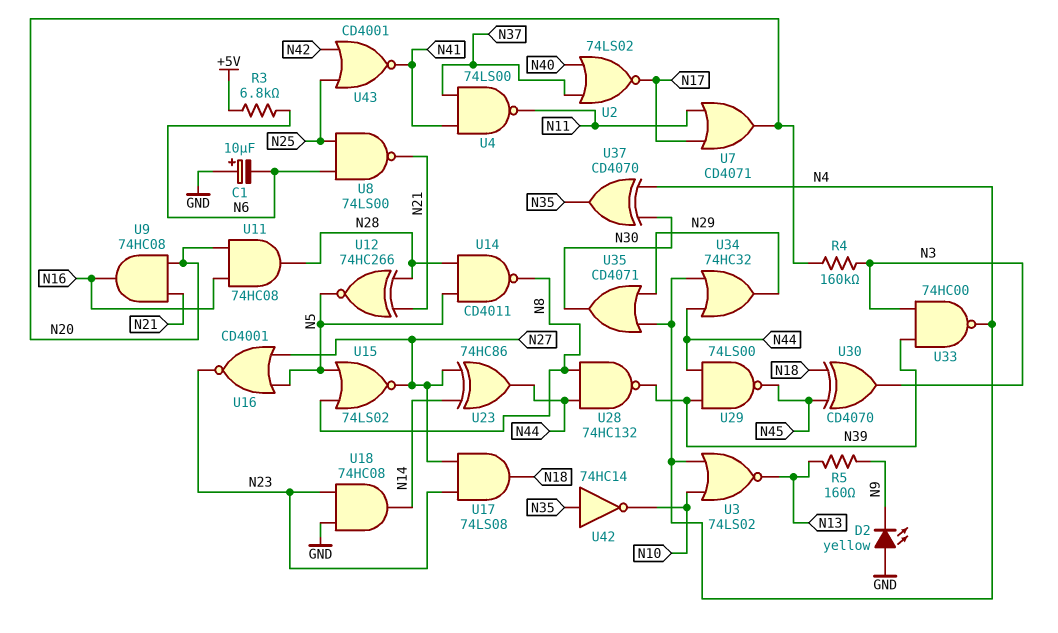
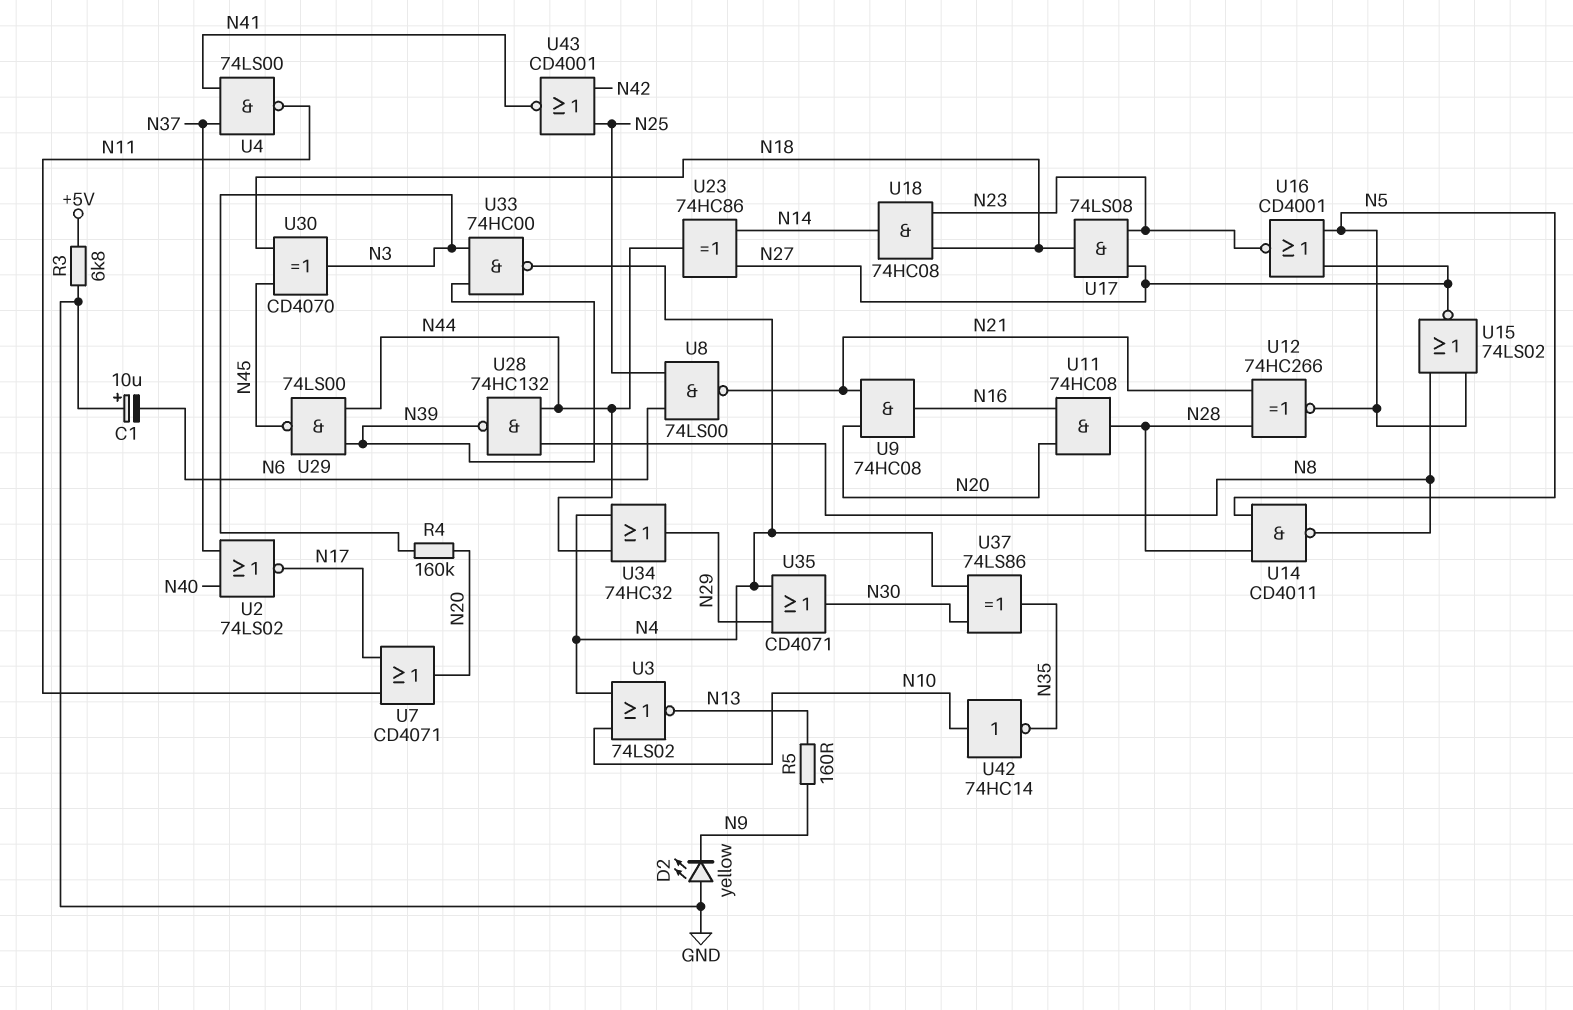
R3: 6.8k (+5V, N6) -> 6.8k (+5V, GND)
U18: AND 74HC08 (in GND, in N23, out N14) -> AND 74HC08 (in N18, in N23, out N14)
U37: XOR CD4070 (in N4, in N30, out N35) -> XOR 74LS86 (in N4, in N30, out N35)
U42: NOT 74HC14 (in N35, out N10) -> NOT 74HC14 (in N10, out N35)

